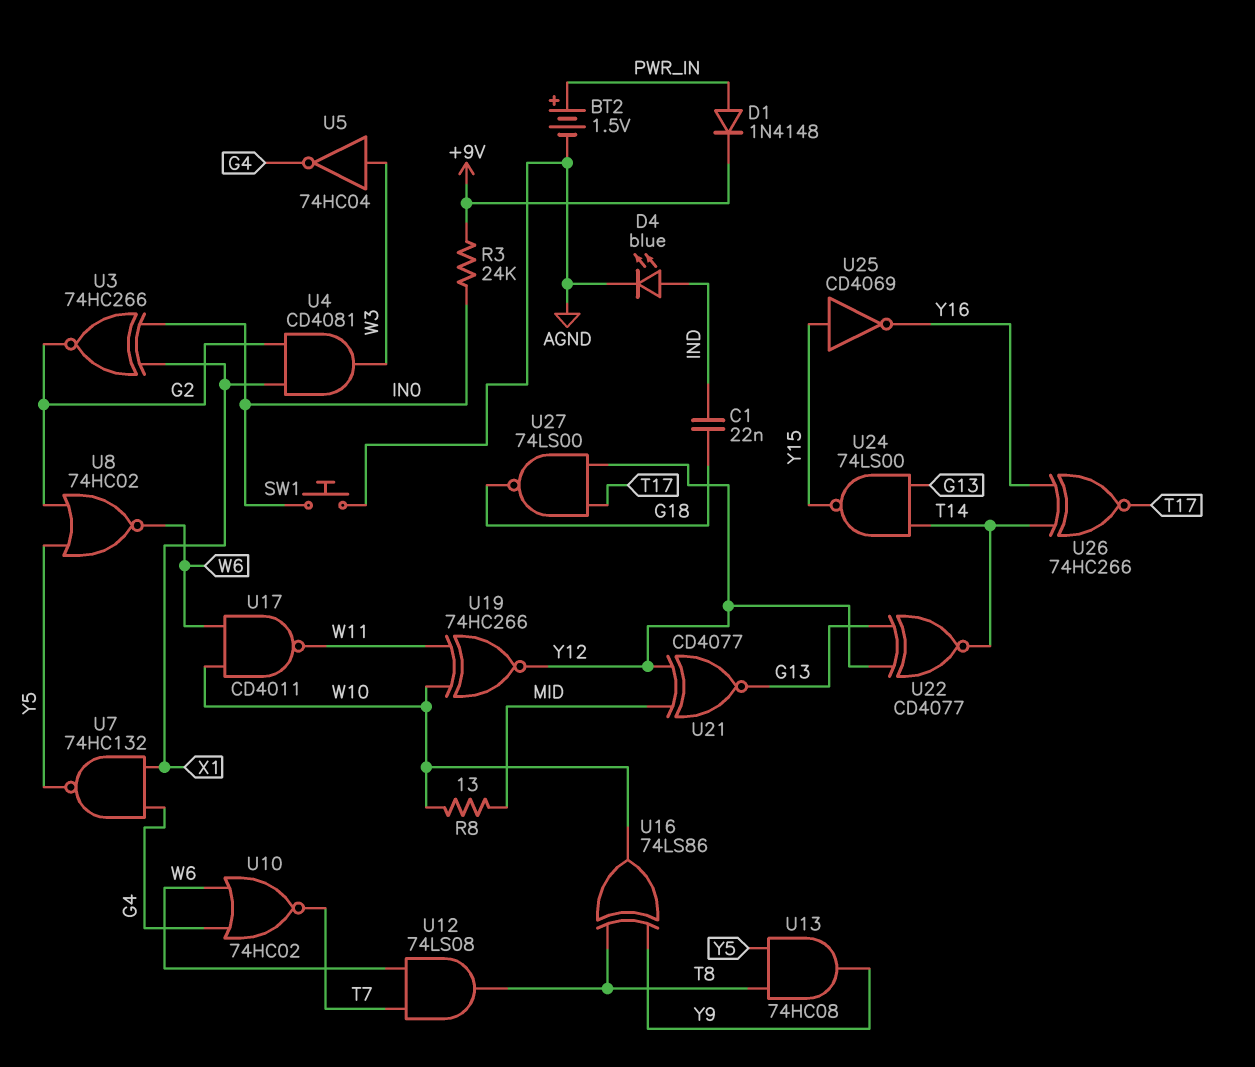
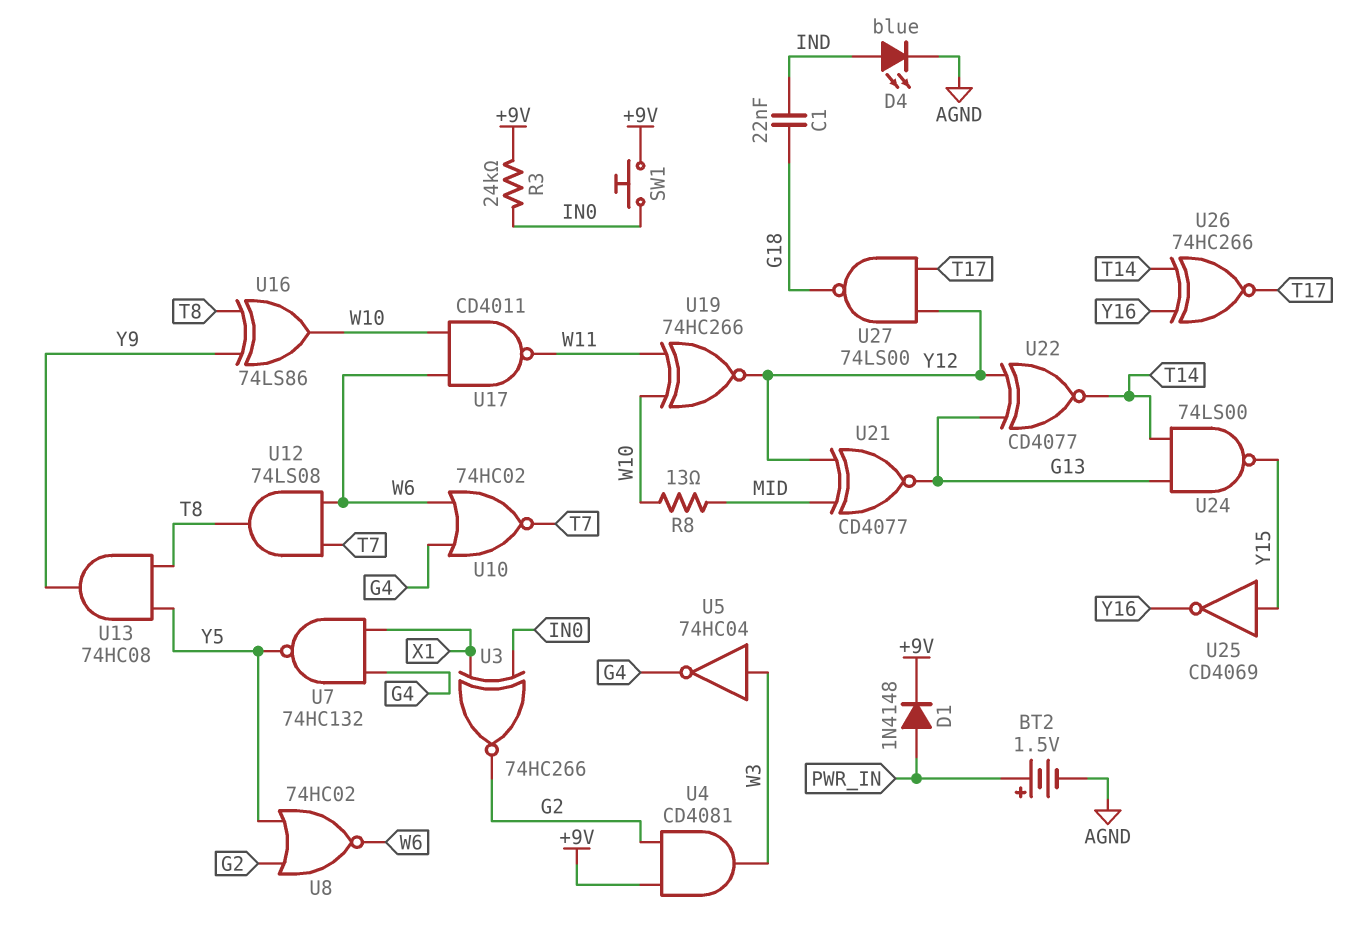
SW1: button (AGND, IN0) -> button (+9V, IN0)
U4: AND CD4081 (in G2, in X1, out W3) -> AND CD4081 (in +9V, in G2, out W3)

